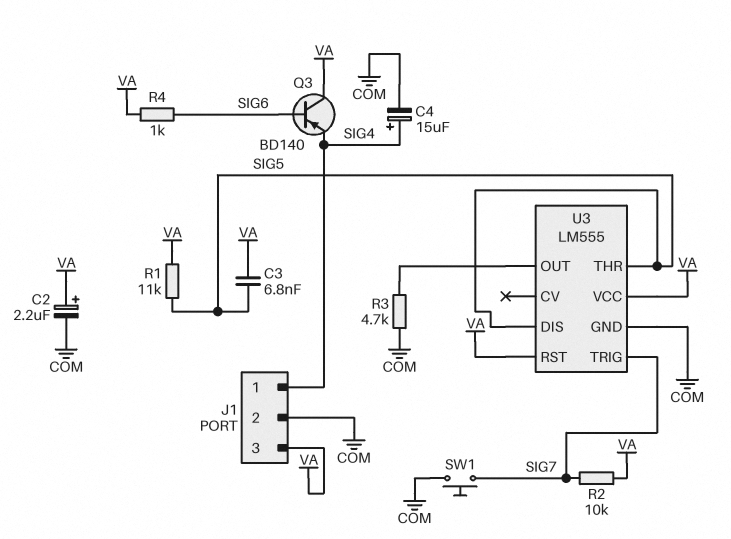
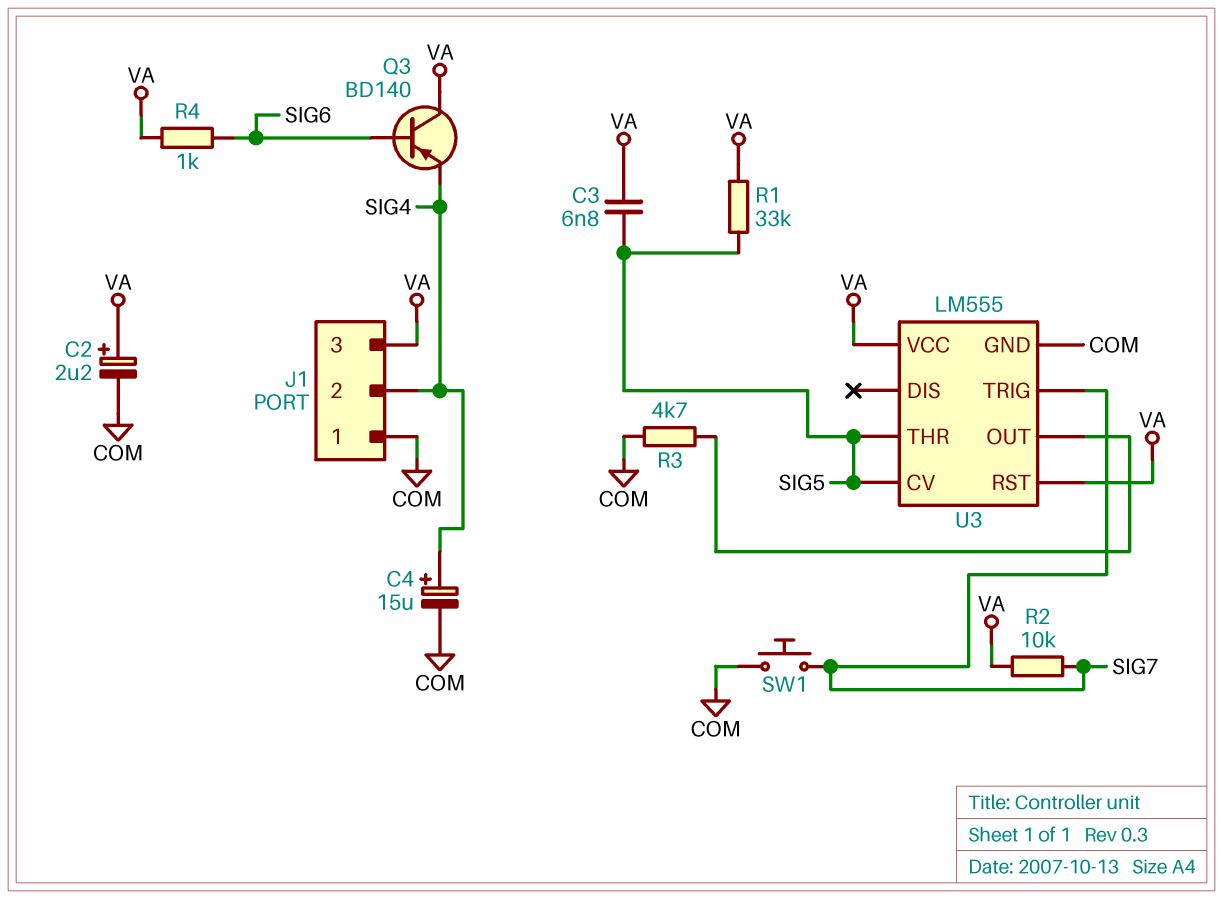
J1 pin 1: SIG4 -> COM
J1 pin 2: COM -> SIG4
R1: 11k (SIG5, VA) -> 33k (SIG5, VA)
U3 pin CV: none -> SIG5
U3 pin DIS: SIG5 -> none

